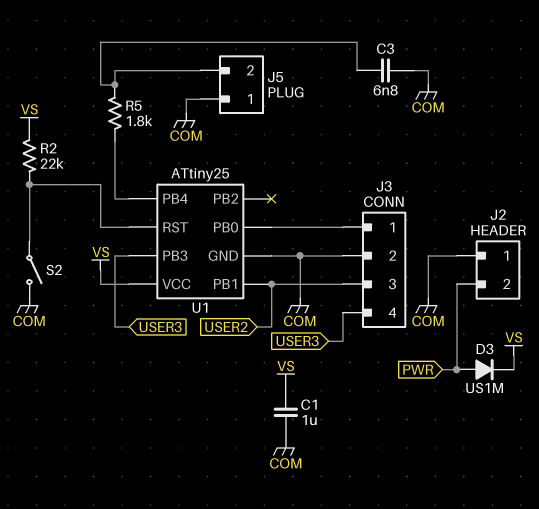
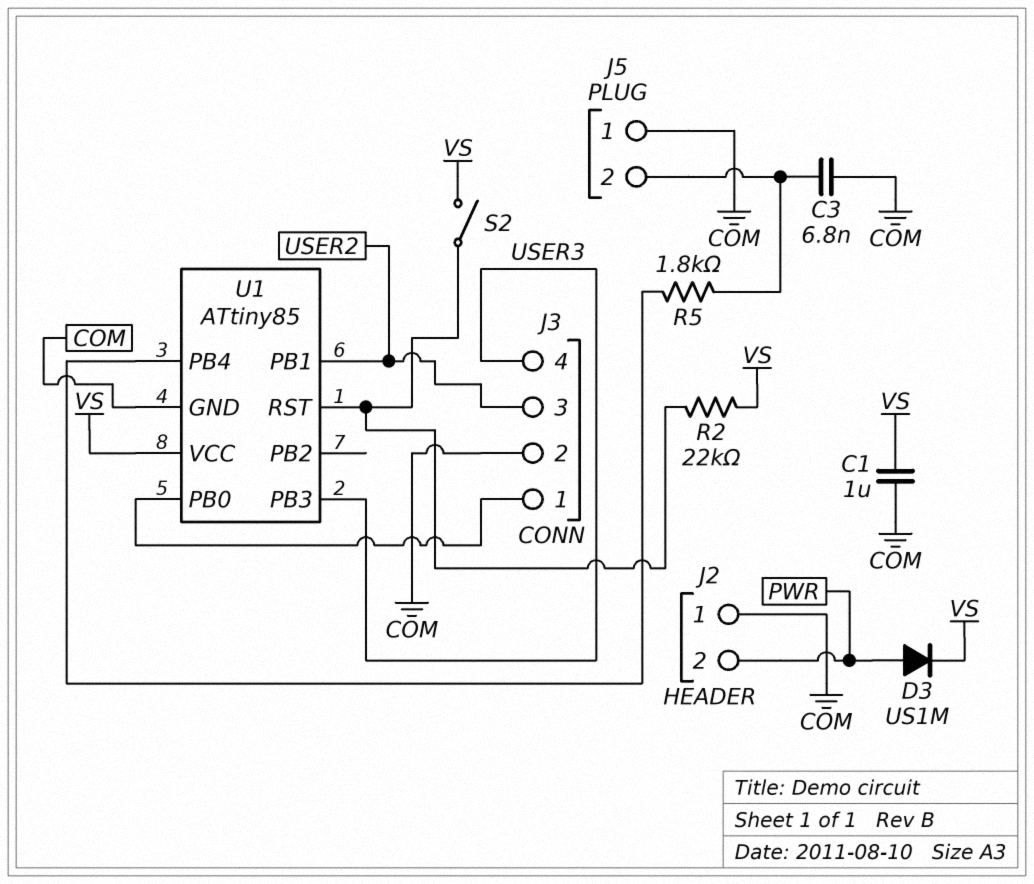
S2: switch (COM, U1/RST) -> switch (U1/RST, VS)
U1: ATtiny25 -> ATtiny85

